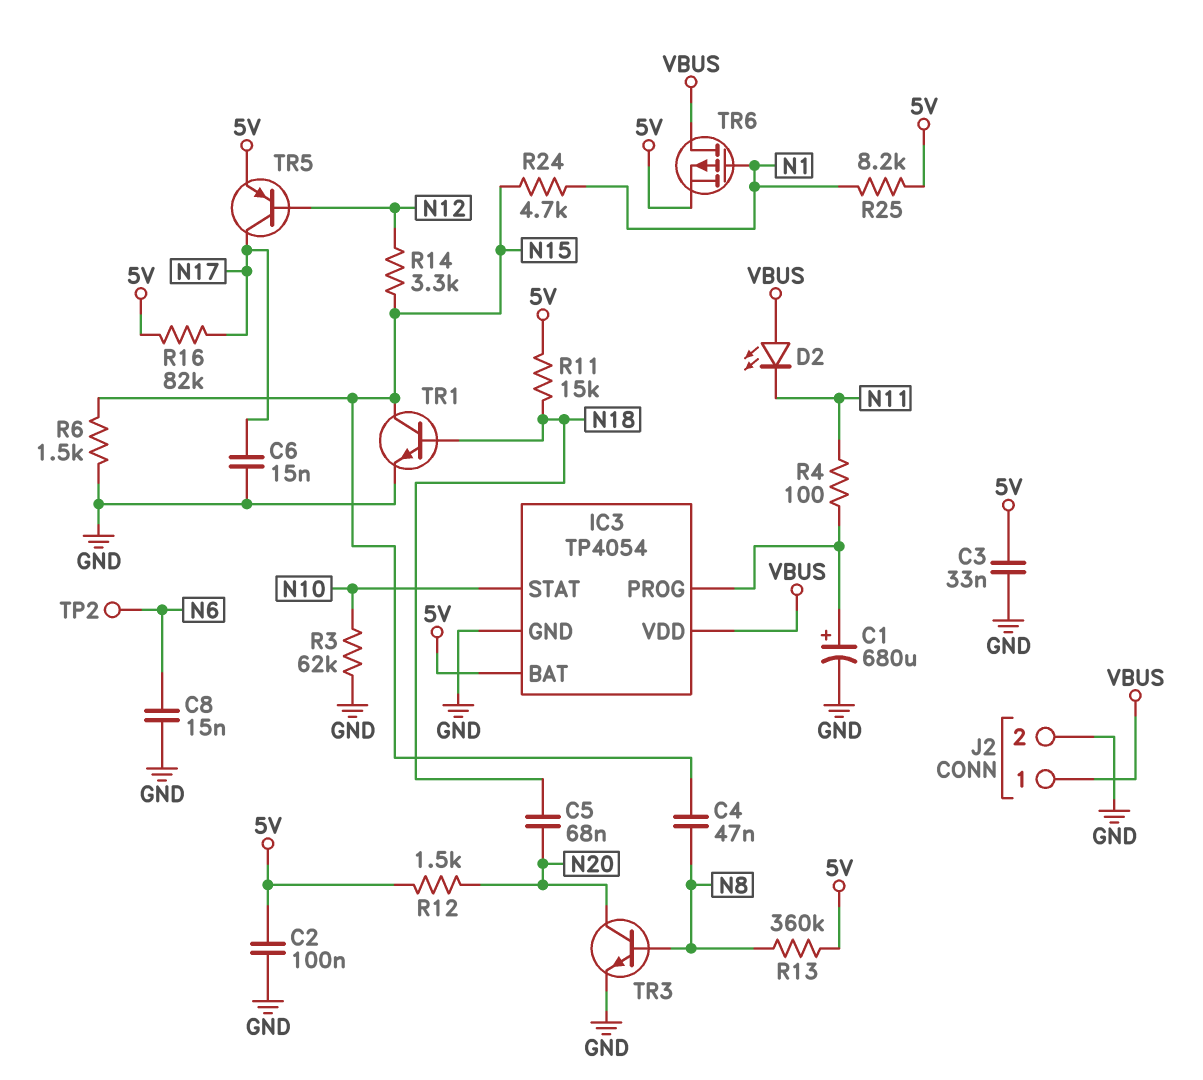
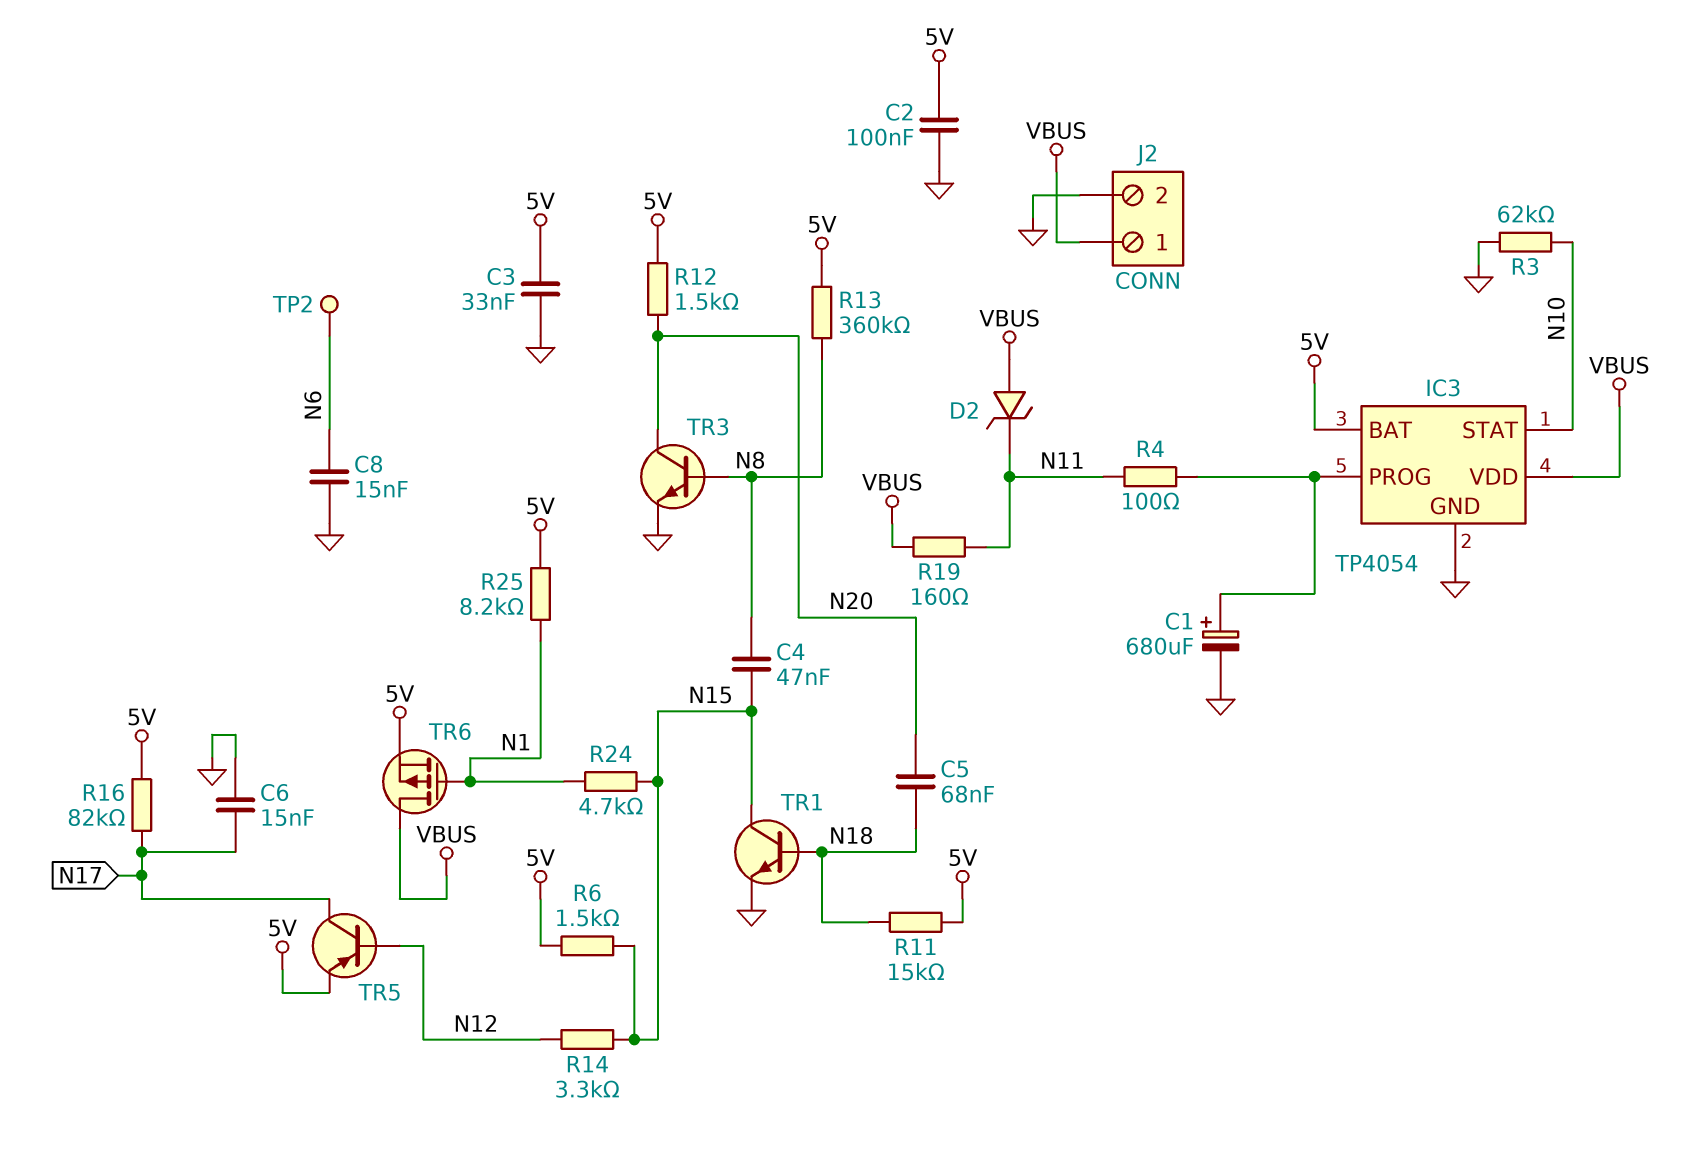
D2: LED (A VBUS, K N11) -> zener (A VBUS, K N11)
R6: 1.5k (GND, N15) -> 1.5k (5V, N15)
R19: none -> 160 (N11, VBUS)

